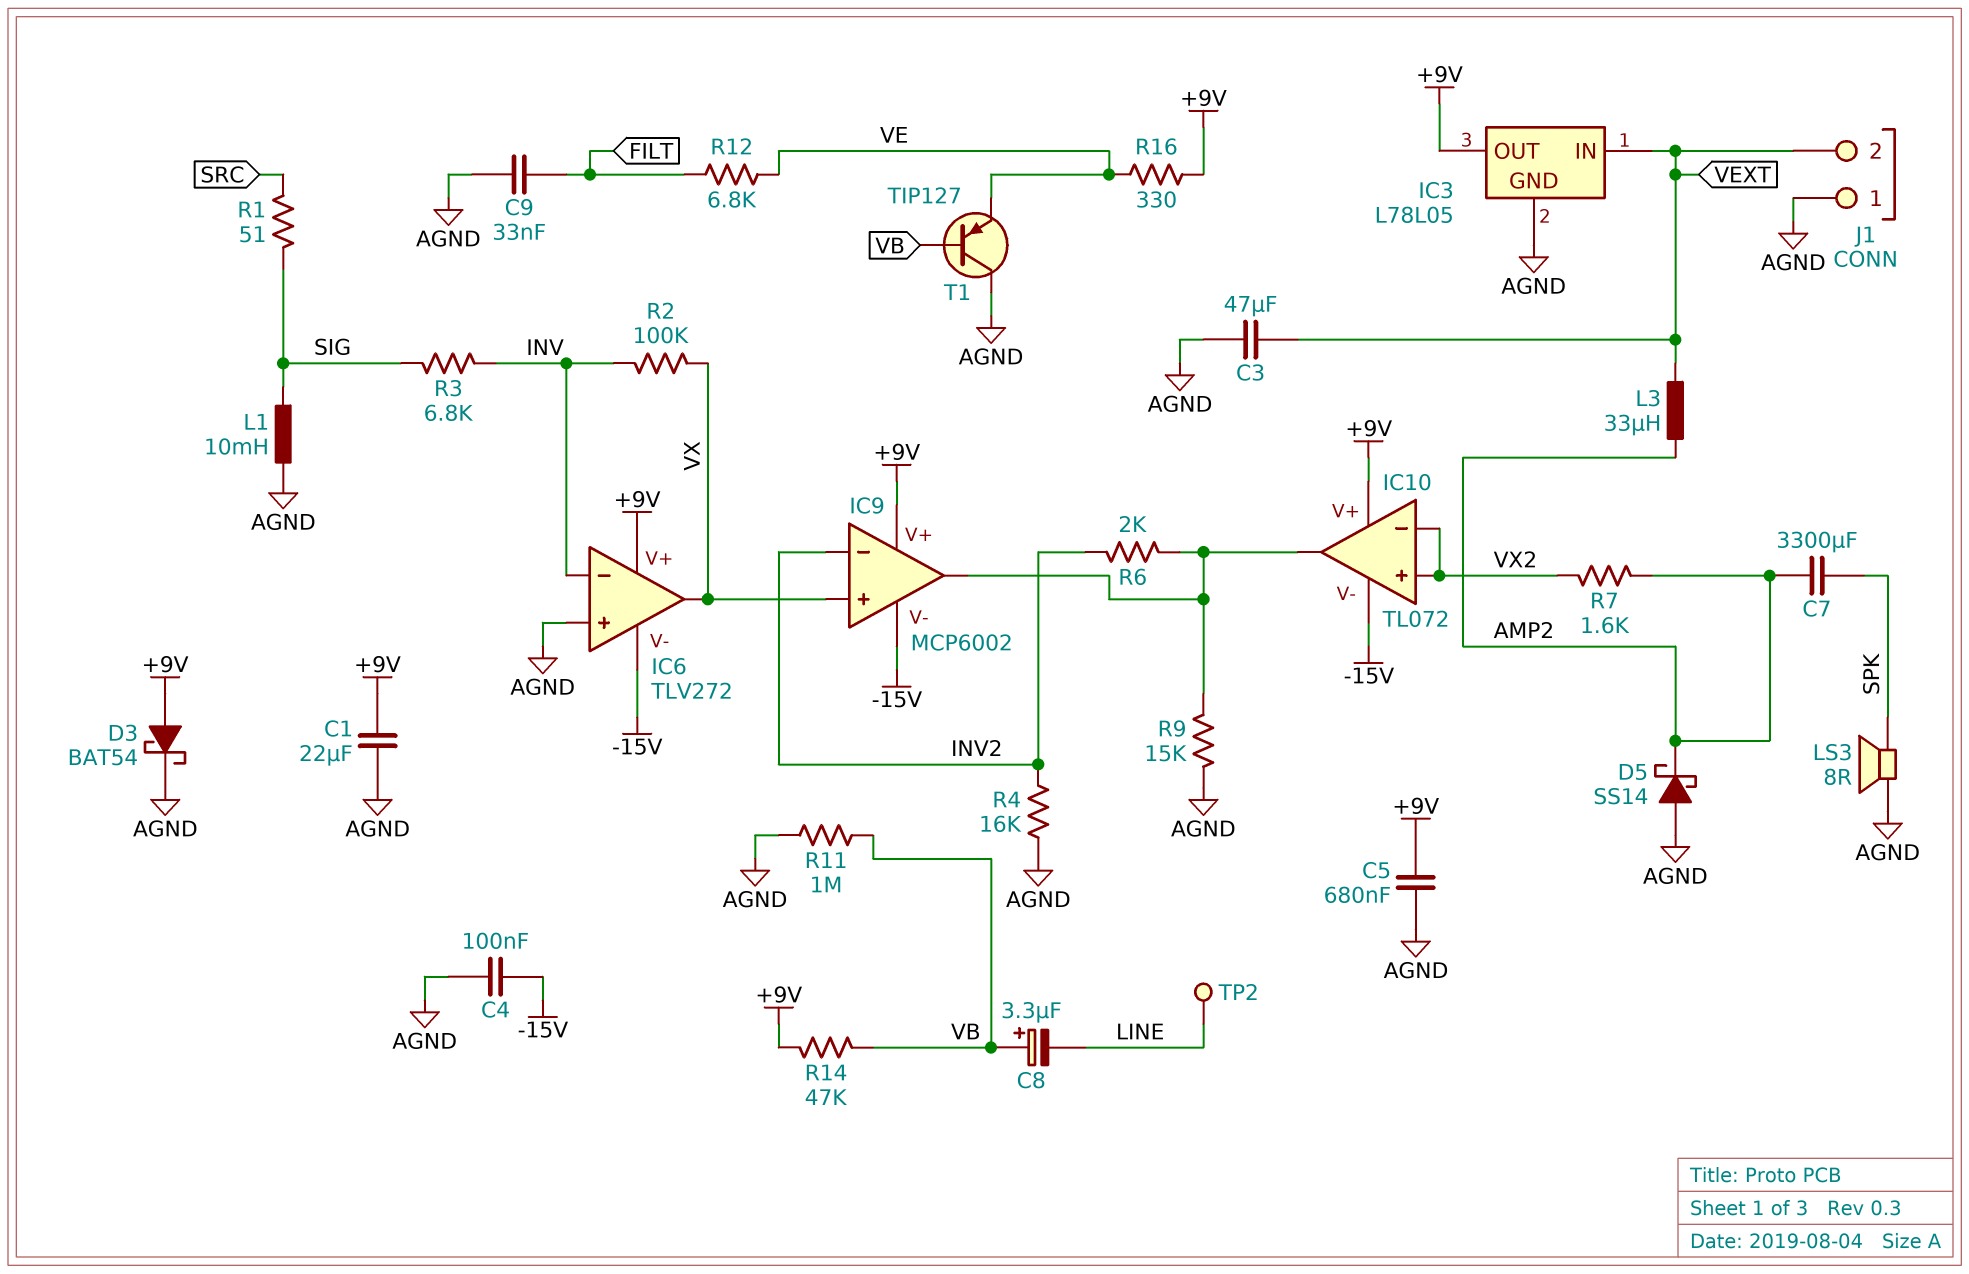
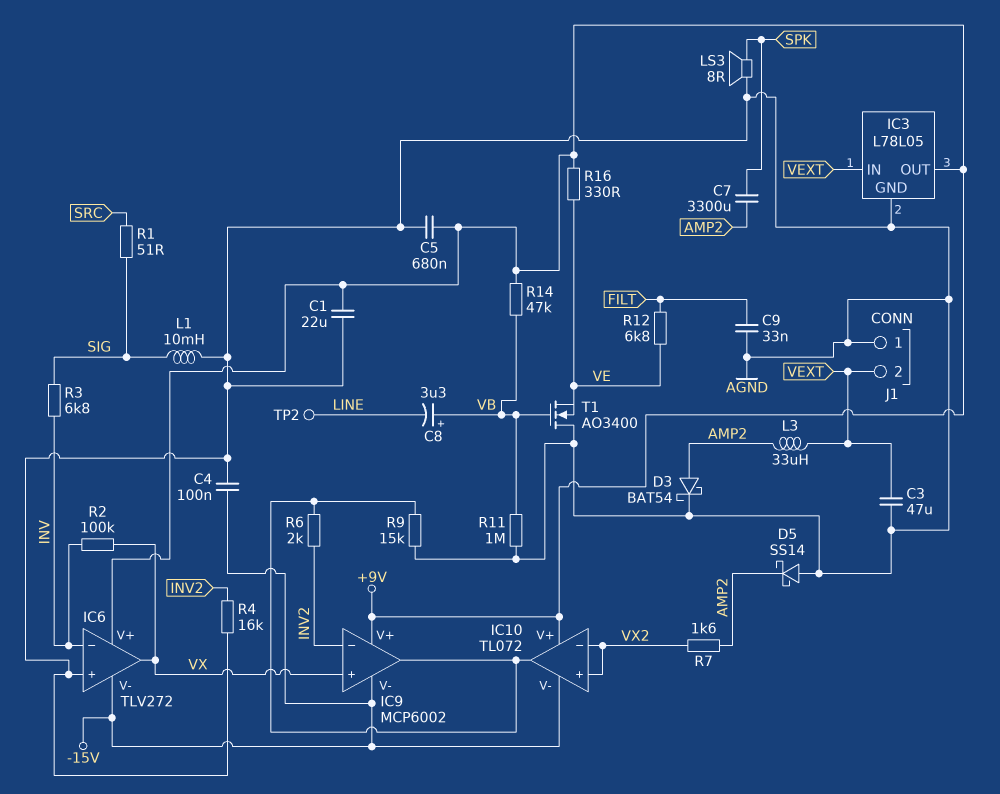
D3: schottky BAT54 (A +9V, K AGND) -> schottky BAT54 (A AMP2, K AGND)
T1: PNP TIP127 (B VB, C AGND, E VE) -> NMOS AO3400 (G VB, D AGND, S VE)

